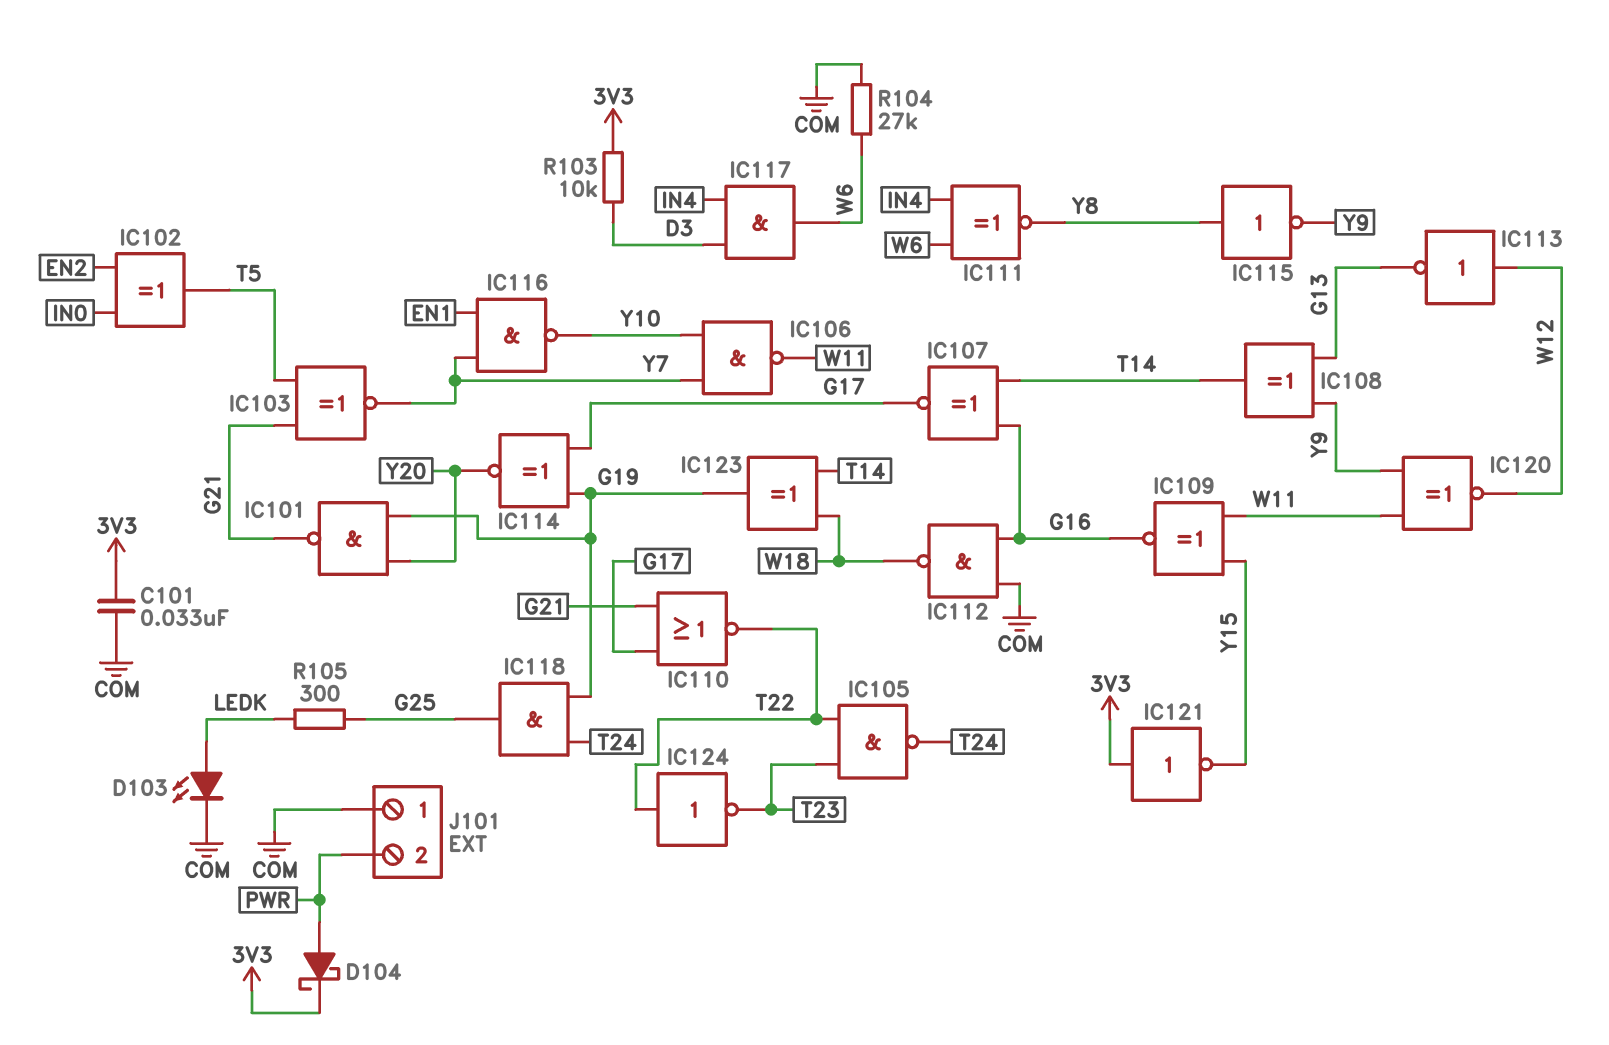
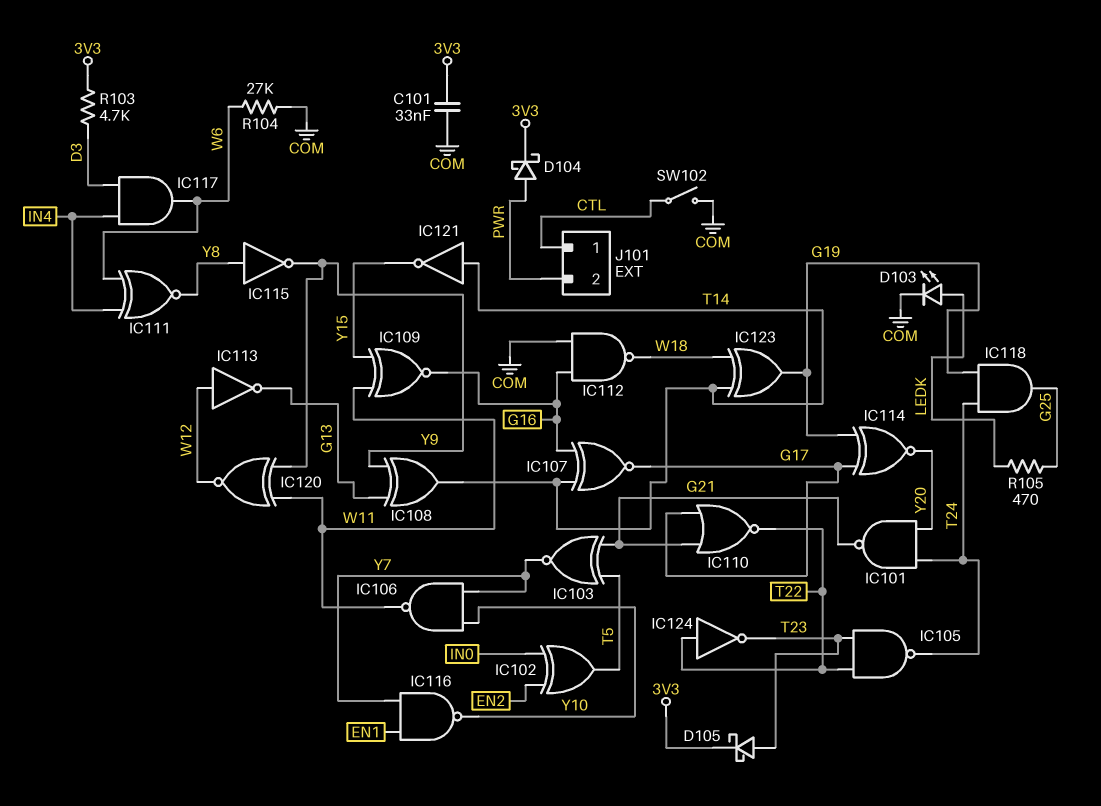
D105: none -> schottky (A T23, K 3V3)
IC101: NAND (in G19, in Y20, out G21) -> NAND (in T24, in Y20, out G21)
IC121: NOT (in 3V3, out Y15) -> NOT (in T14, out Y15)
J101 pin 1: COM -> CTL
R103: 10k (3V3, D3) -> 4.7k (3V3, D3)
R105: 300 (G25, LEDK) -> 470 (G25, LEDK)
SW102: none -> switch (COM, CTL)

